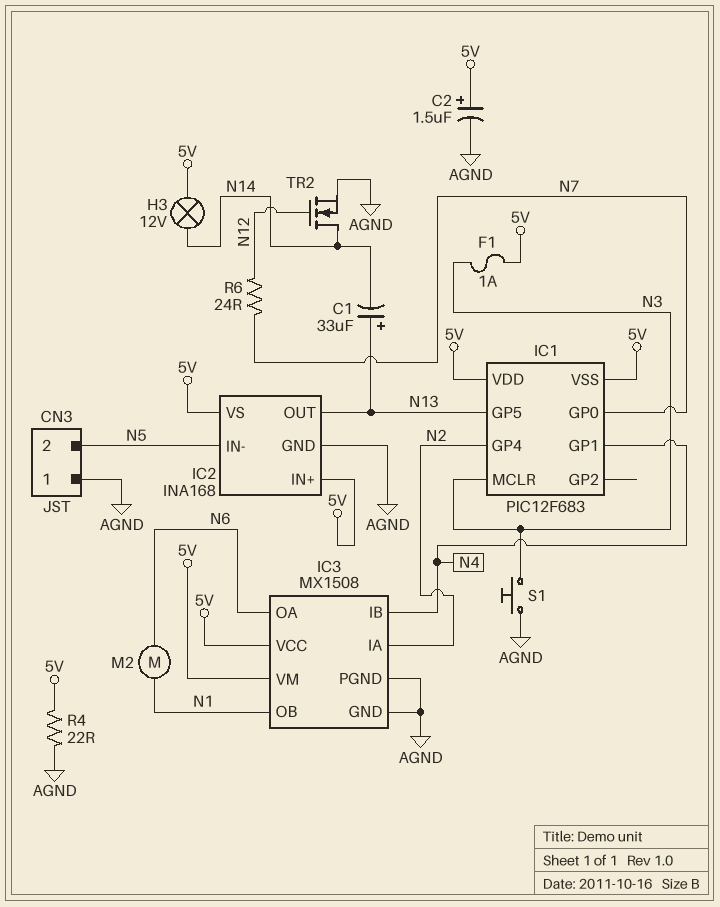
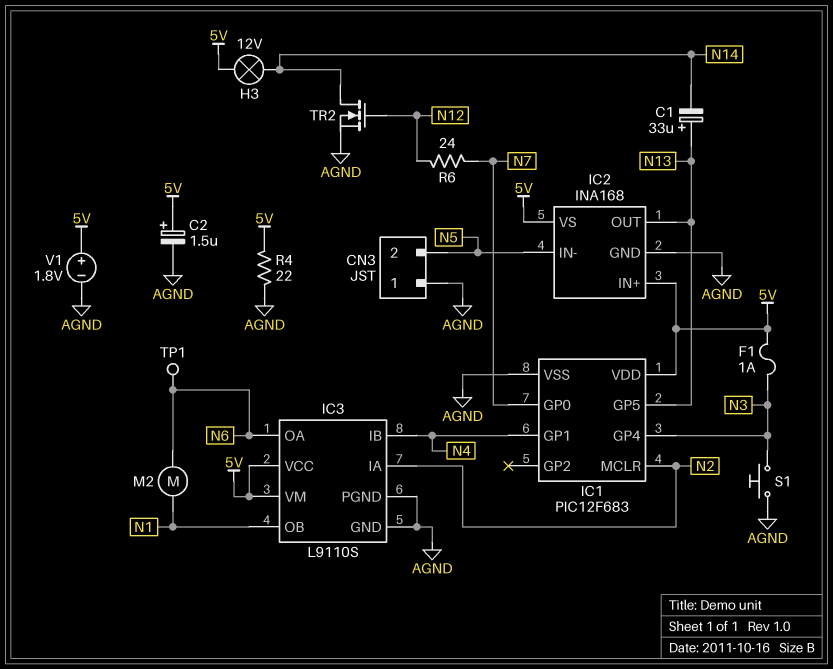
IC1 pin GP4: N2 -> N3
IC1 pin MCLR: N3 -> N2
IC1 pin VSS: 5V -> AGND
IC3: MX1508 -> L9110S
TP1: none -> test point (N6)
V1: none -> 1.8V (plus 5V, minus AGND)

